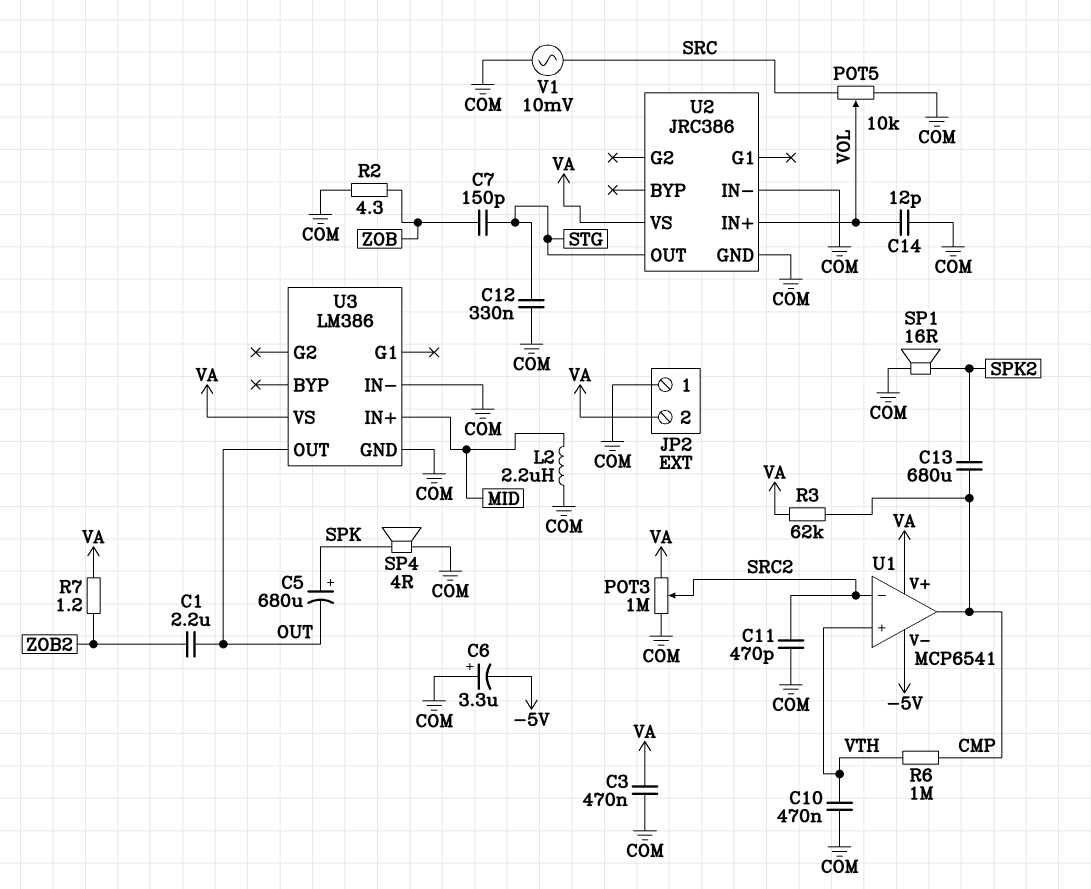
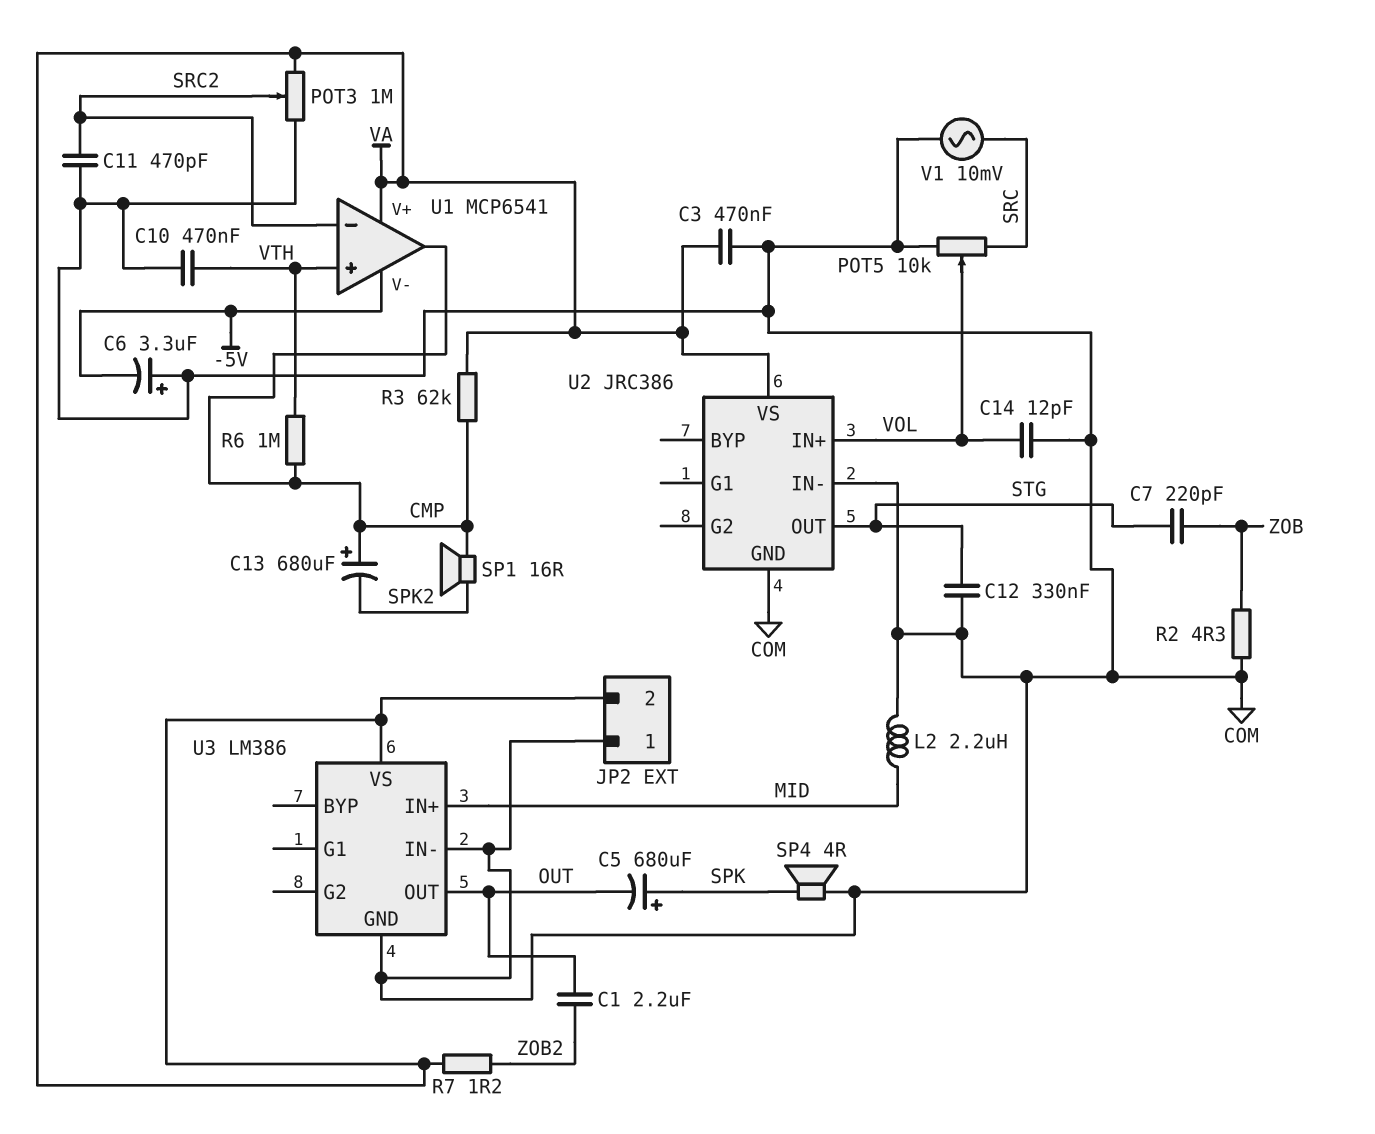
C7: 150pF (STG, ZOB) -> 220pF (STG, ZOB)
C13: 680uF (CMP, SPK2) -> 680uF (plus CMP, minus SPK2)
SP1: speaker 16R (COM, SPK2) -> speaker 16R (CMP, SPK2)

